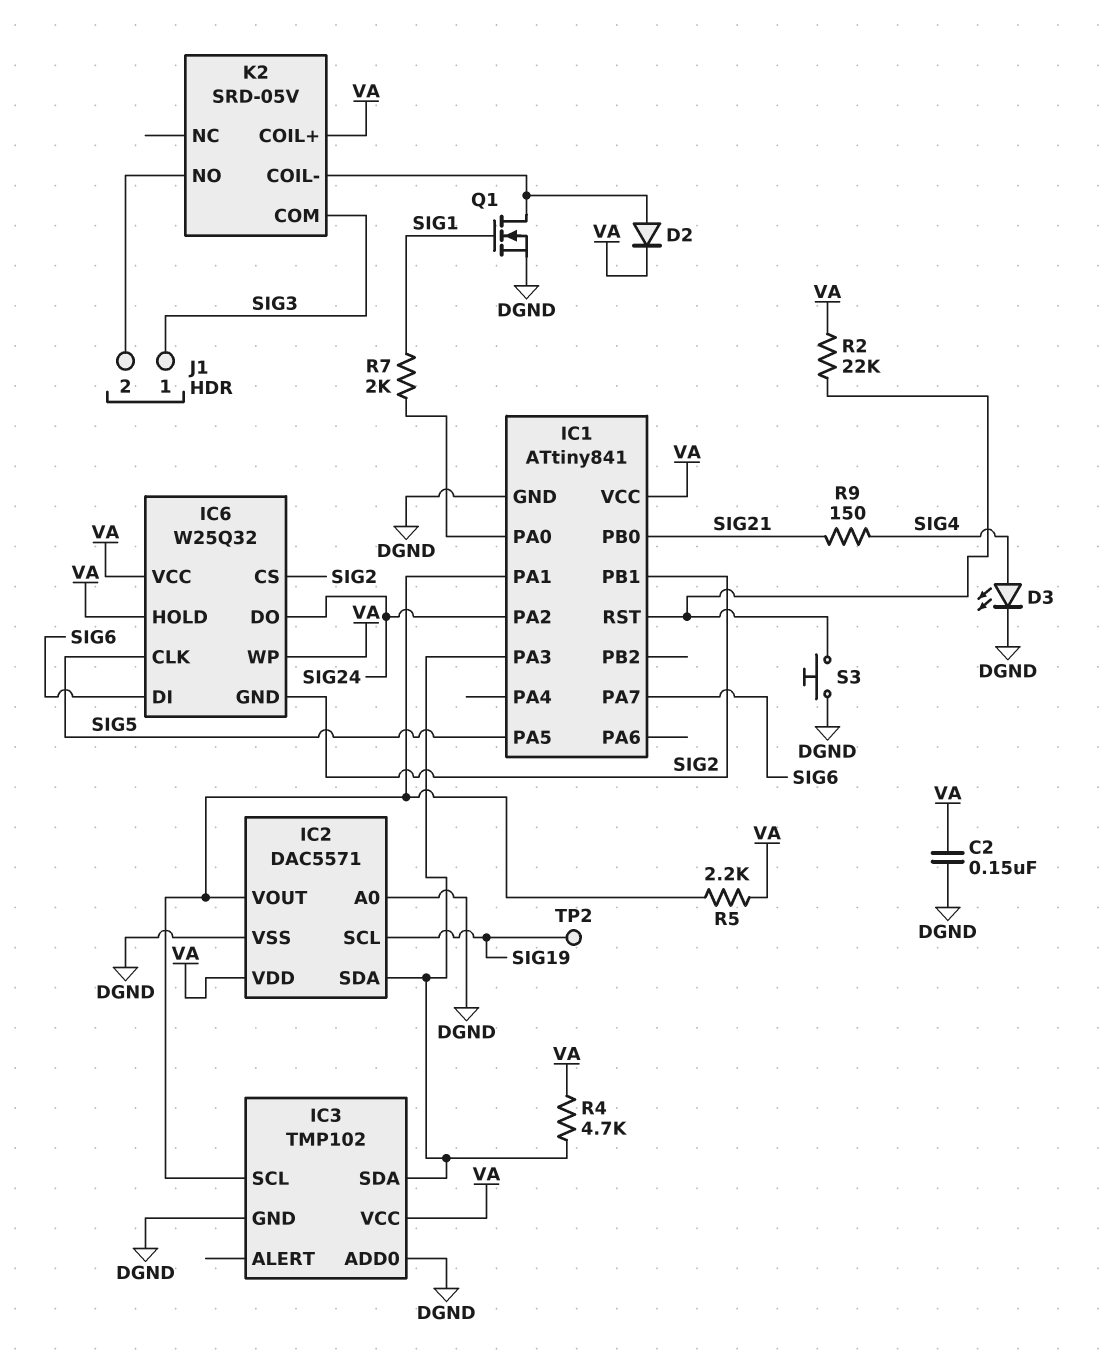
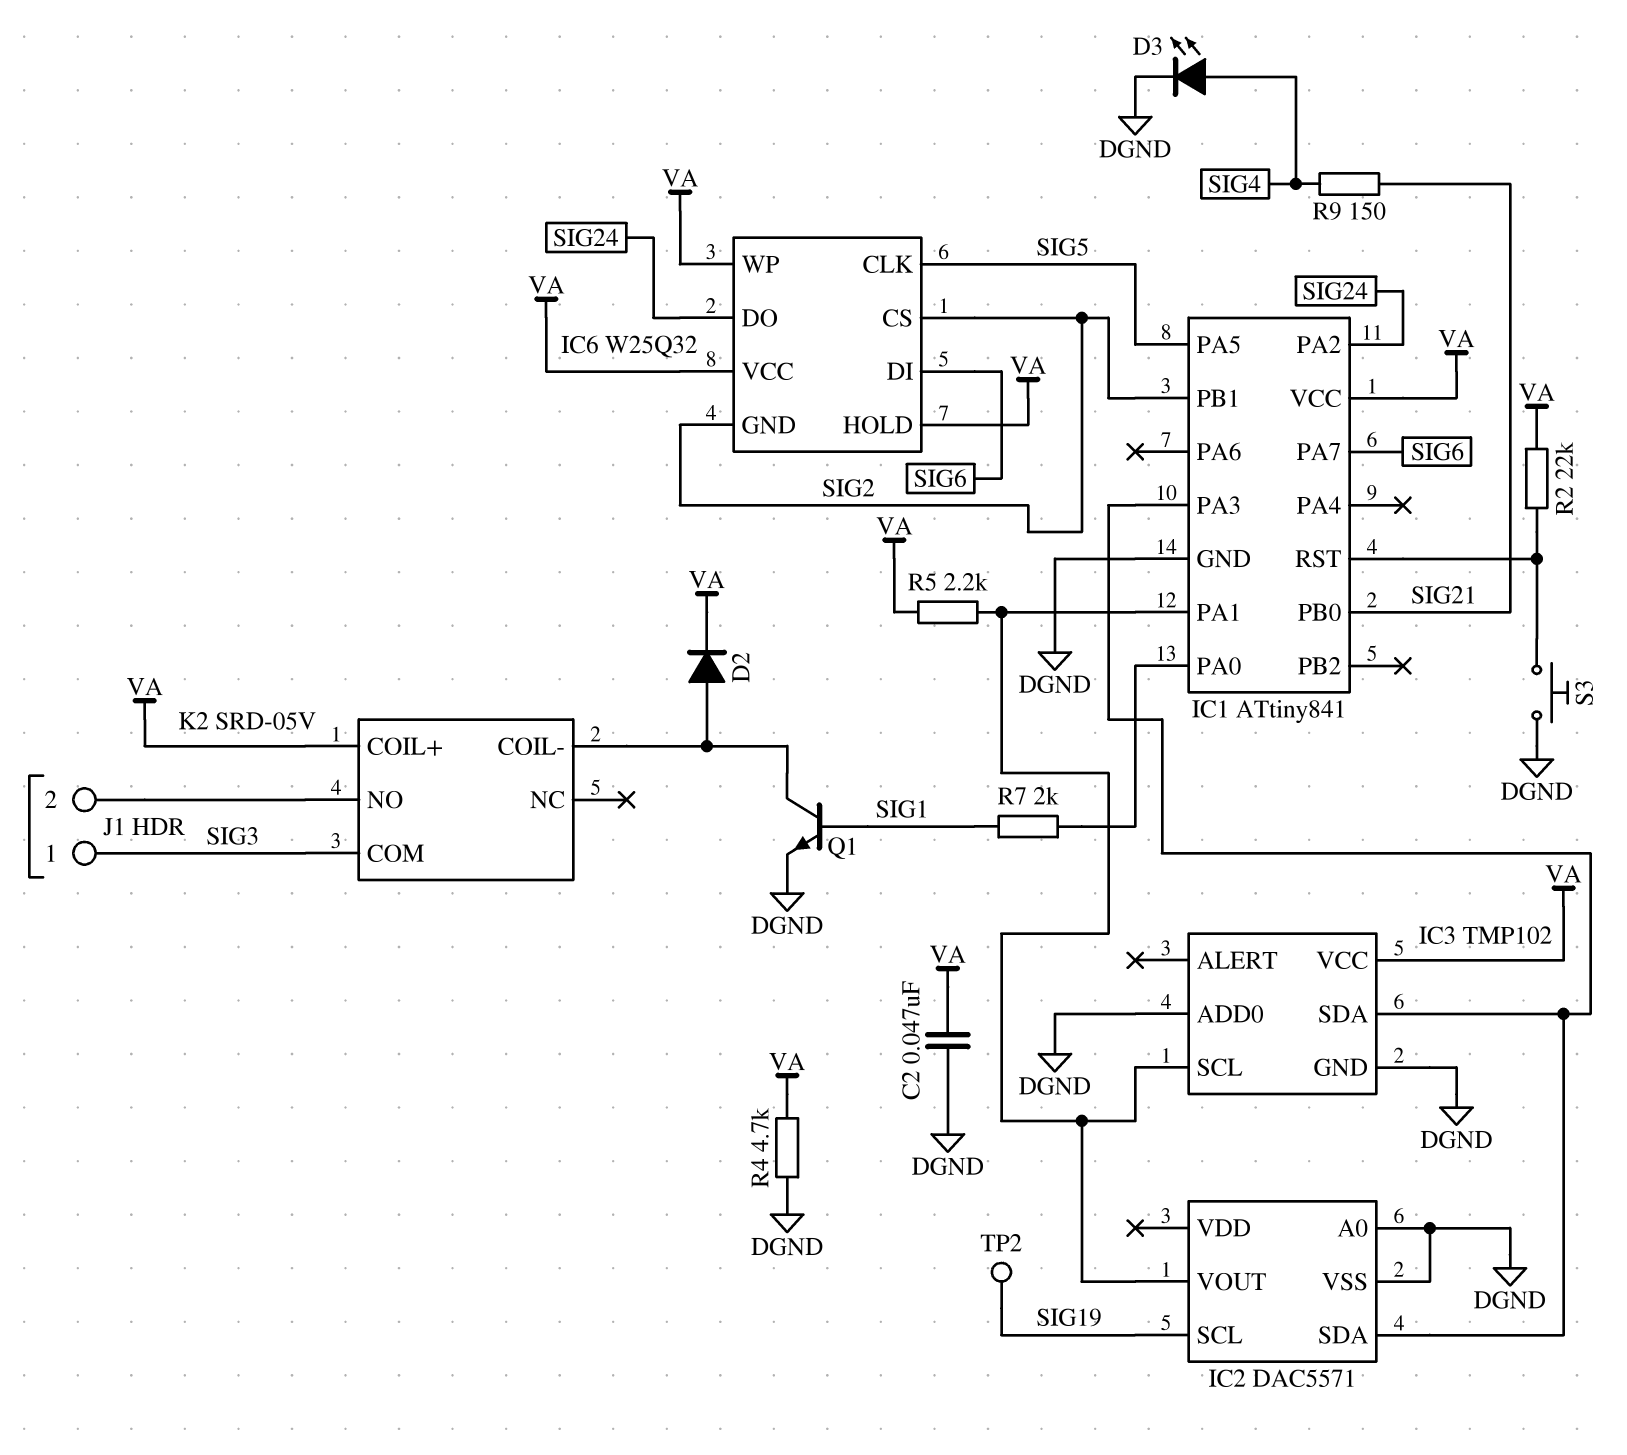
C2: 150nF (DGND, VA) -> 47nF (DGND, VA)
IC2 pin VDD: VA -> none
Q1: NMOS (G SIG1, D K2/COIL-, S DGND) -> NPN (B SIG1, C K2/COIL-, E DGND)
R4: 4.7k (IC1/PA3, VA) -> 4.7k (DGND, VA)

